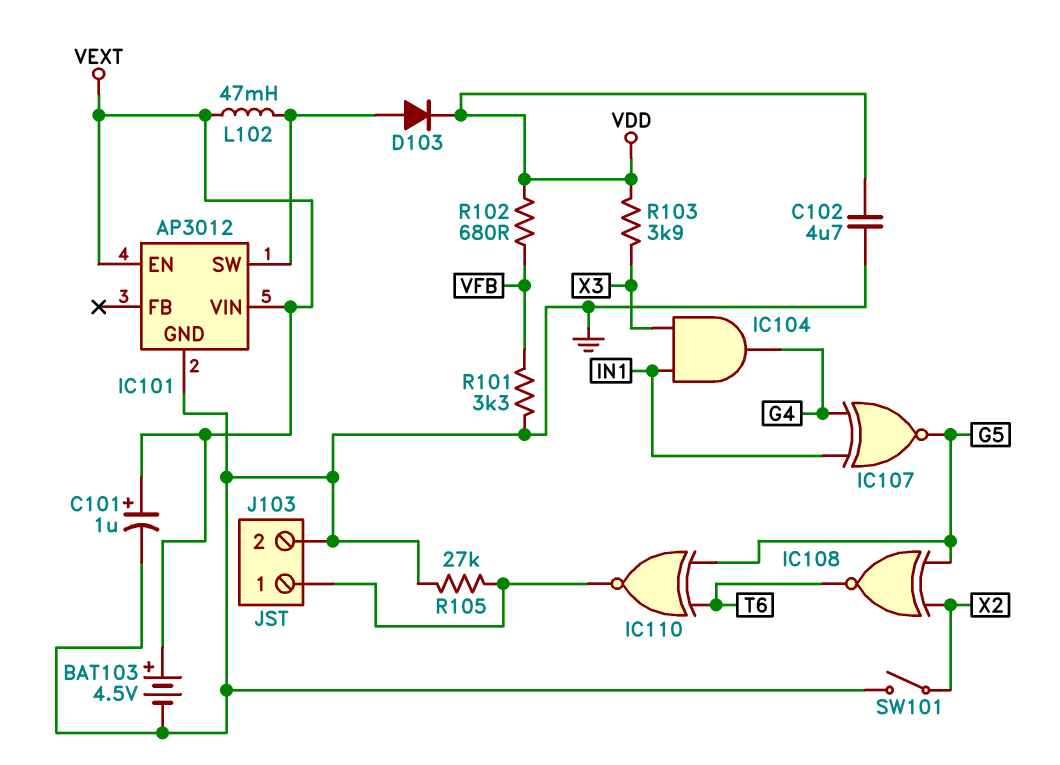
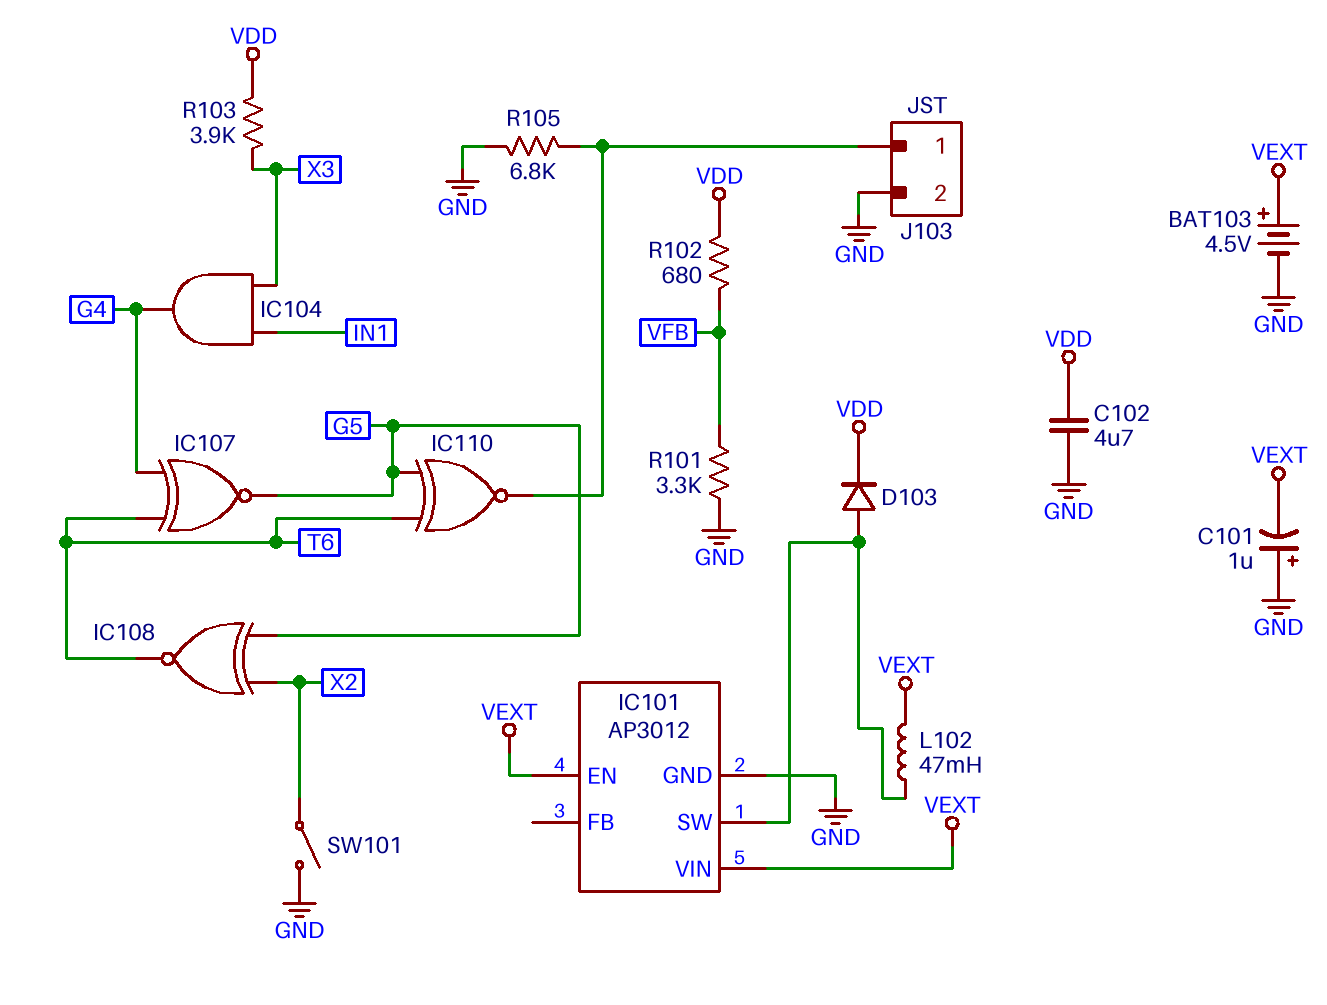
C101: 1uF (plus VEXT, minus GND) -> 1uF (plus GND, minus VEXT)
IC107: XNOR (in G4, in IN1, out G5) -> XNOR (in G4, in T6, out G5)
R105: 27k (GND, J103/1) -> 6.8k (GND, J103/1)

